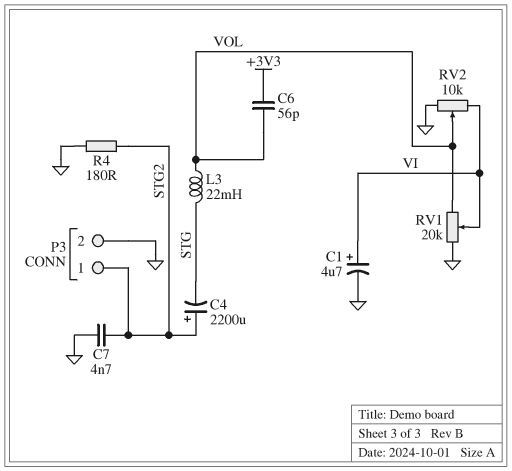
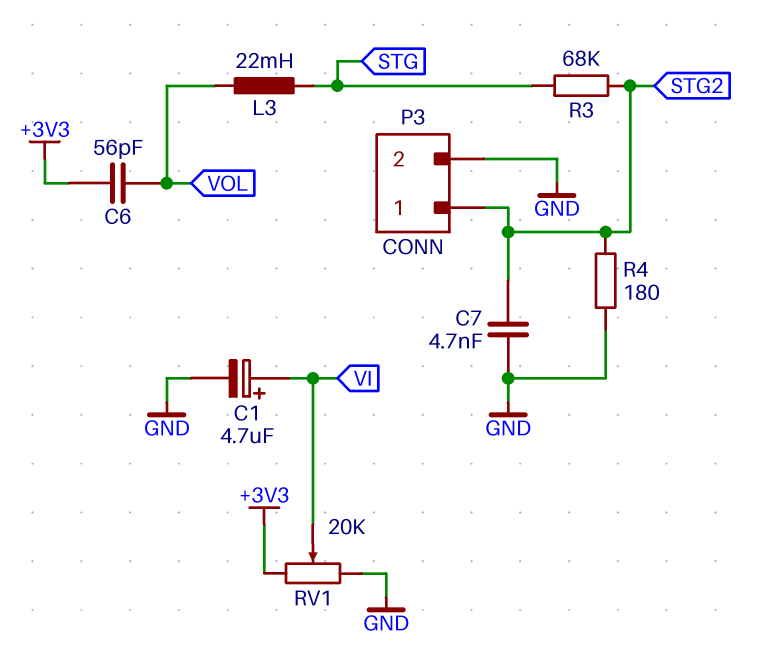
C4: 2200uF (plus STG2, minus STG) -> none
R3: none -> 68k (STG, STG2)
RV1: 20k (GND, VOL, wiper VI) -> 20k (+3V3, GND, wiper VI)
RV2: 10k (GND, VI, wiper VOL) -> none

